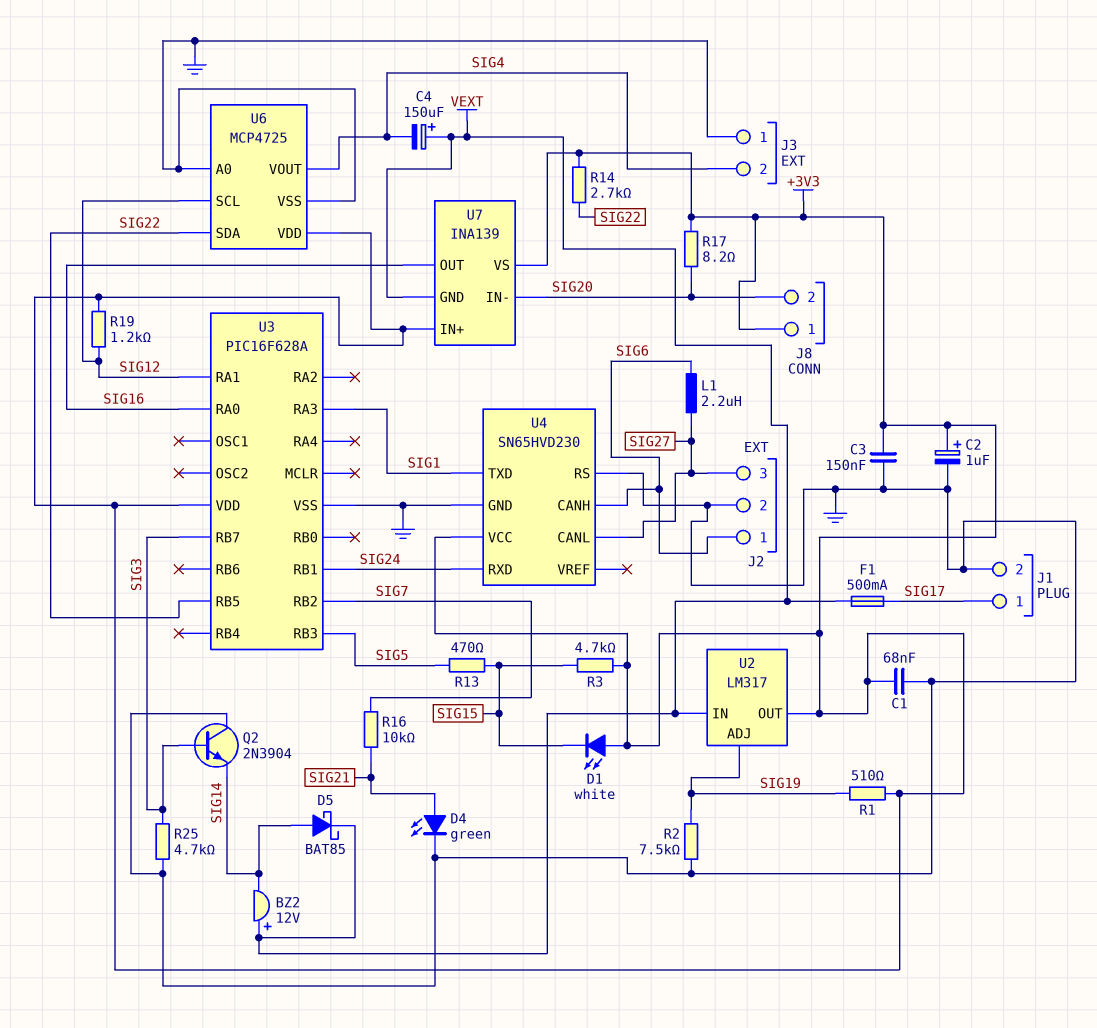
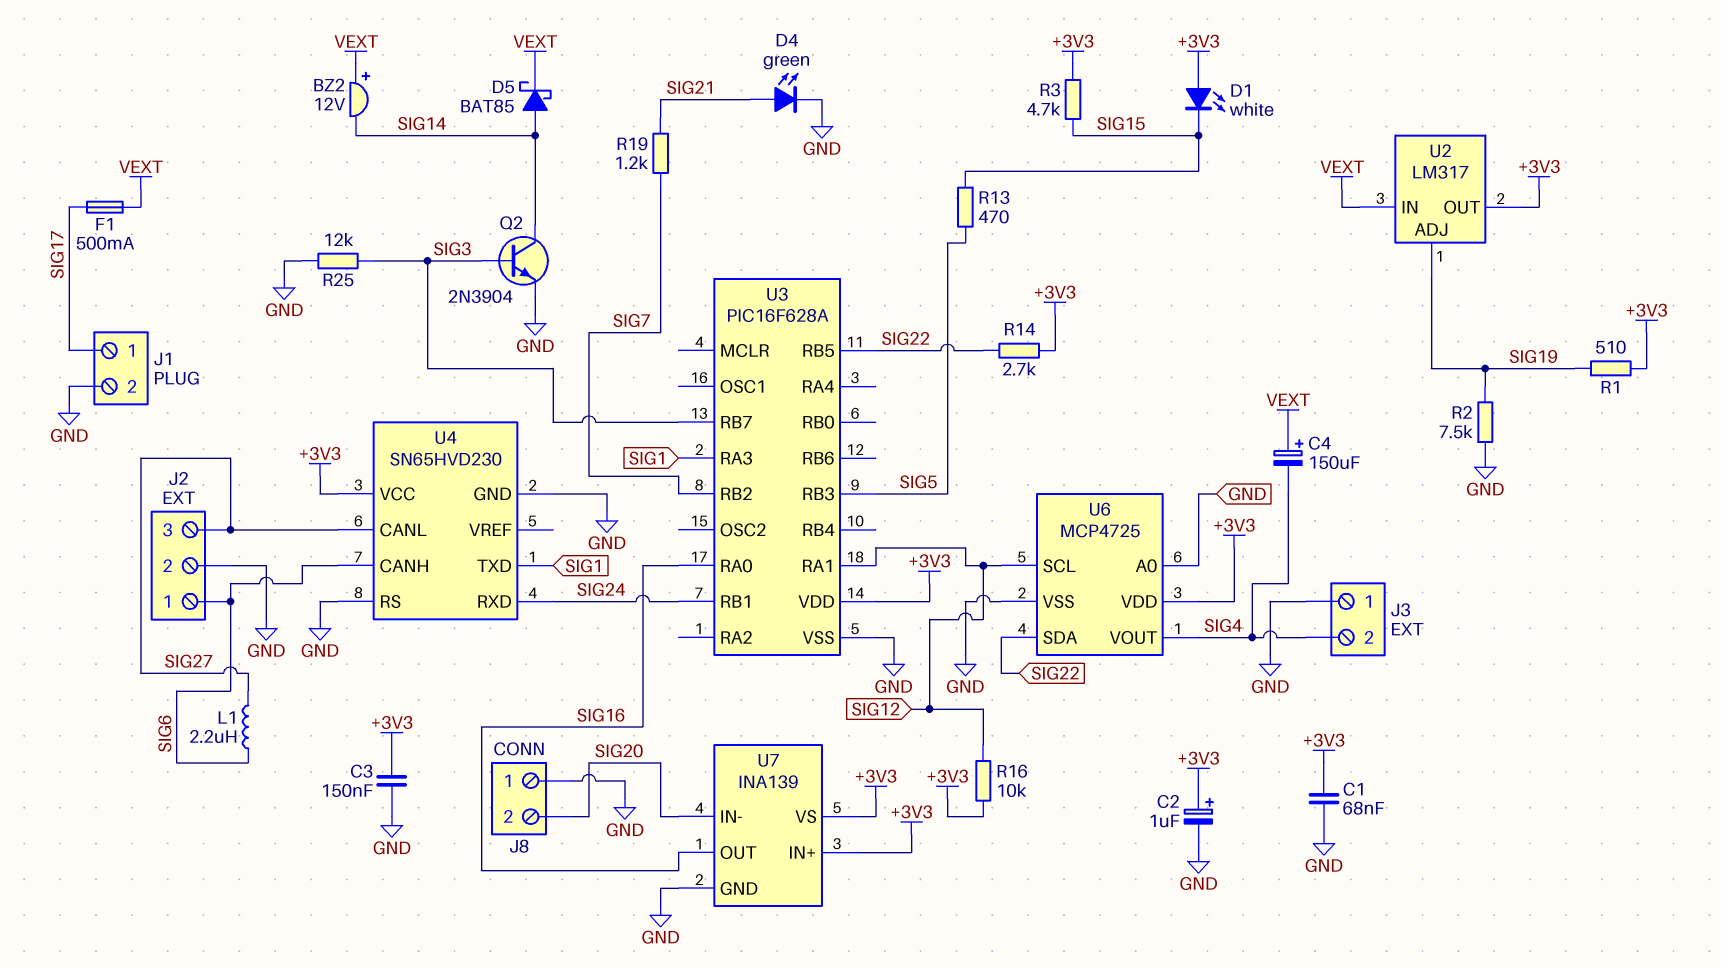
J8 pin 1: +3V3 -> GND
Q2: NPN 2N3904 (B SIG3, C GND, E SIG14) -> NPN 2N3904 (B SIG3, C SIG14, E GND)
R16: 10k (SIG7, SIG21) -> 10k (+3V3, SIG12)
R17: 8.2 (+3V3, SIG20) -> none
R19: 1.2k (+3V3, SIG12) -> 1.2k (SIG7, SIG21)
R25: 4.7k (GND, SIG3) -> 12k (GND, SIG3)
U7 pin GND: VEXT -> GND

